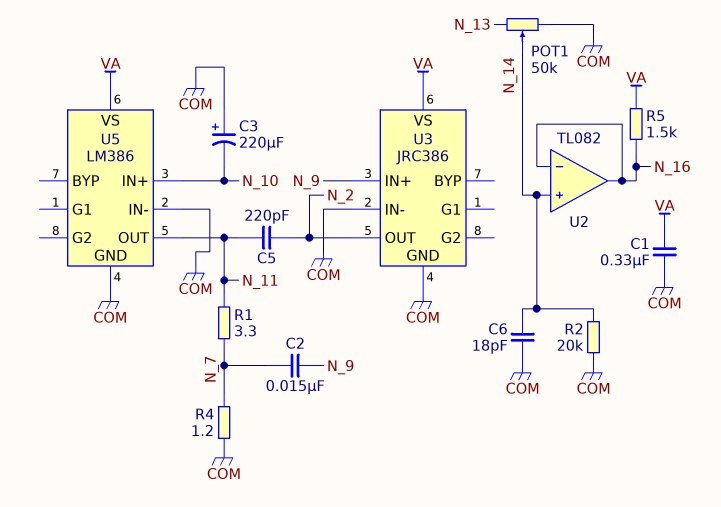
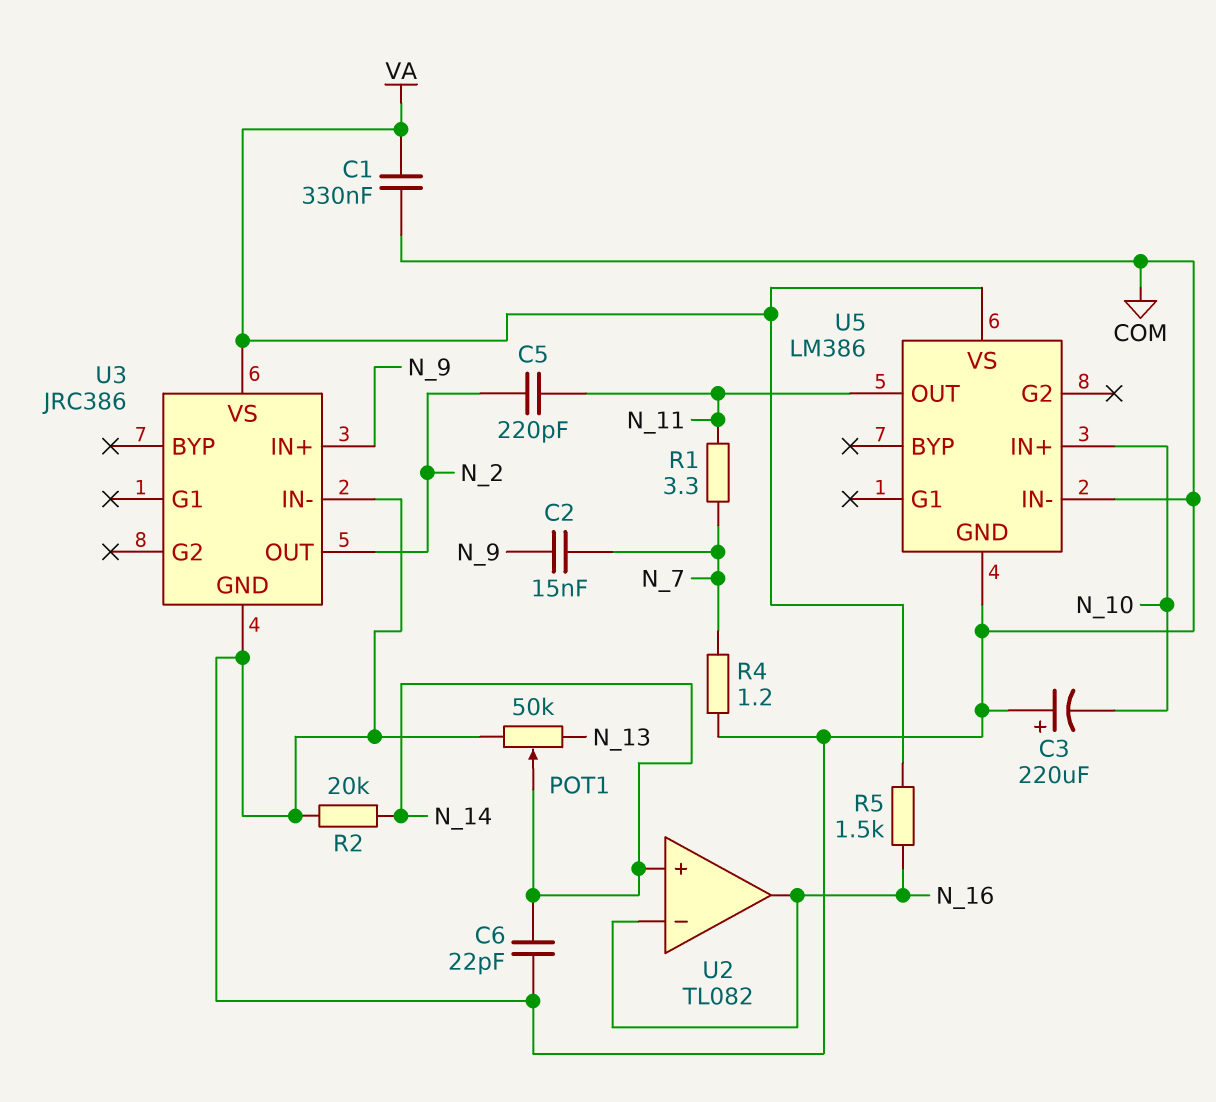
C6: 18pF (COM, N_14) -> 22pF (COM, N_14)

